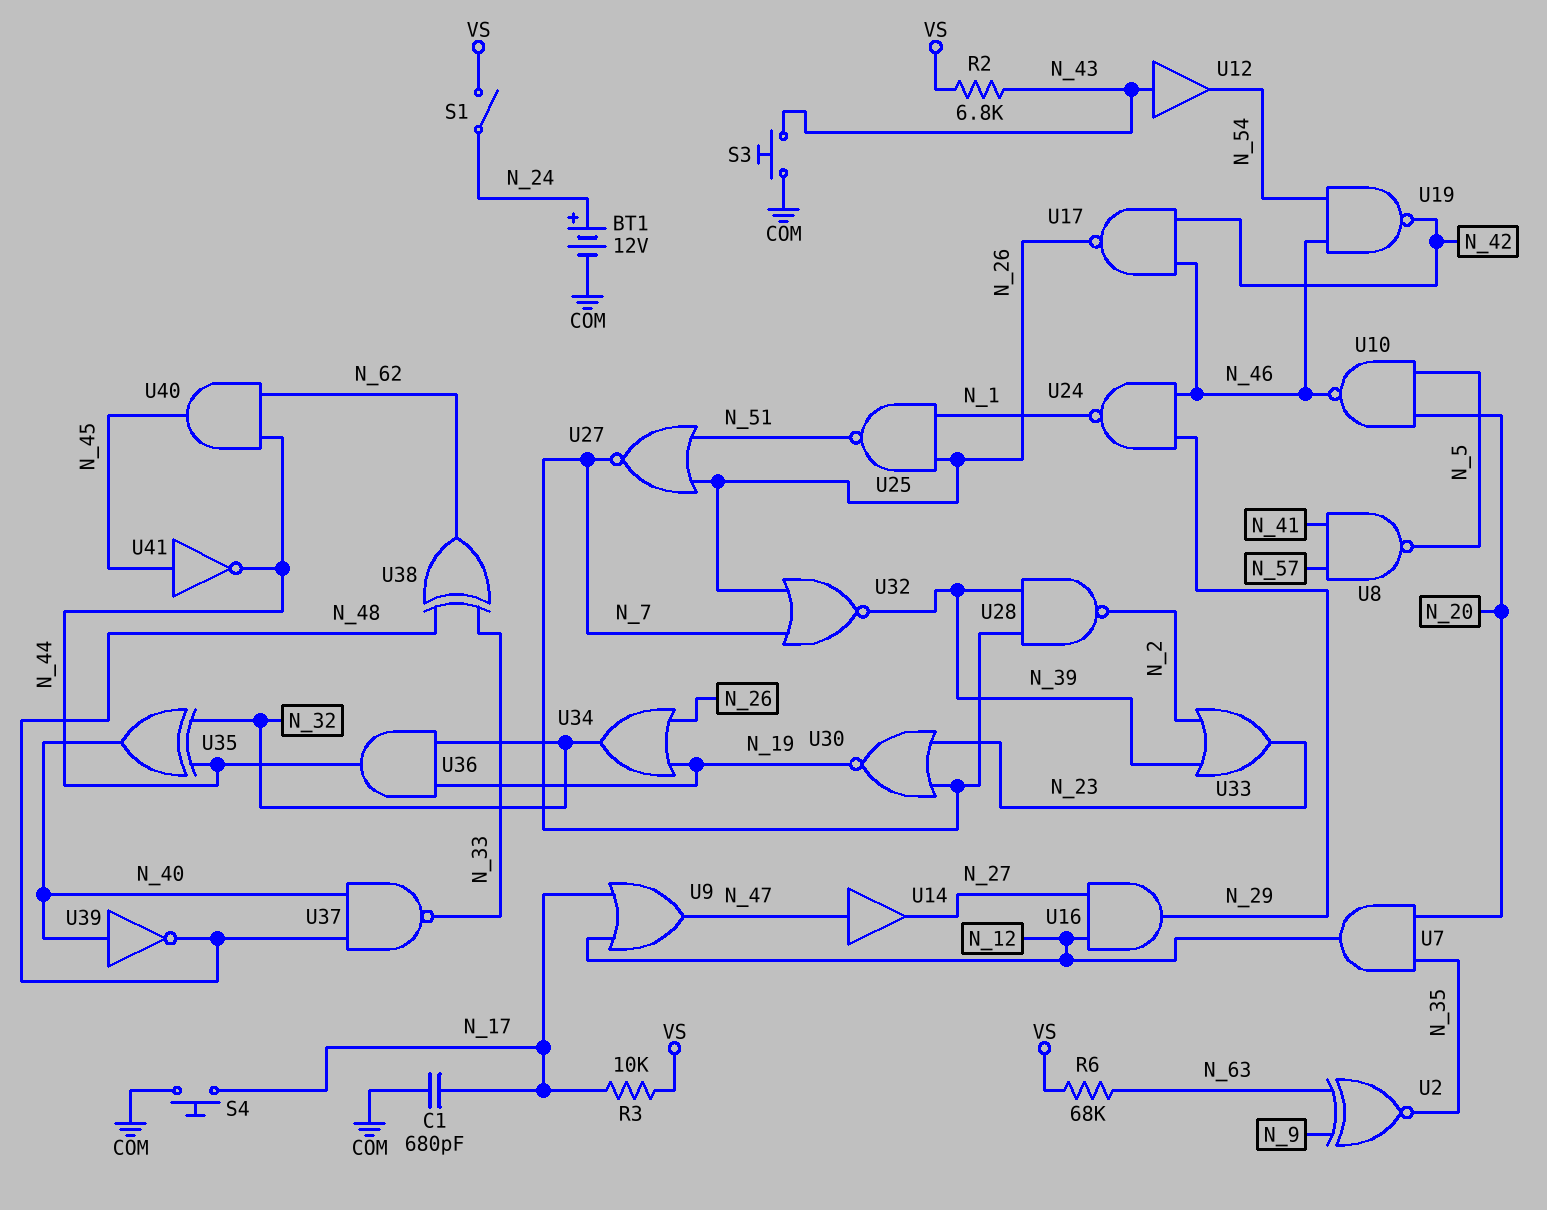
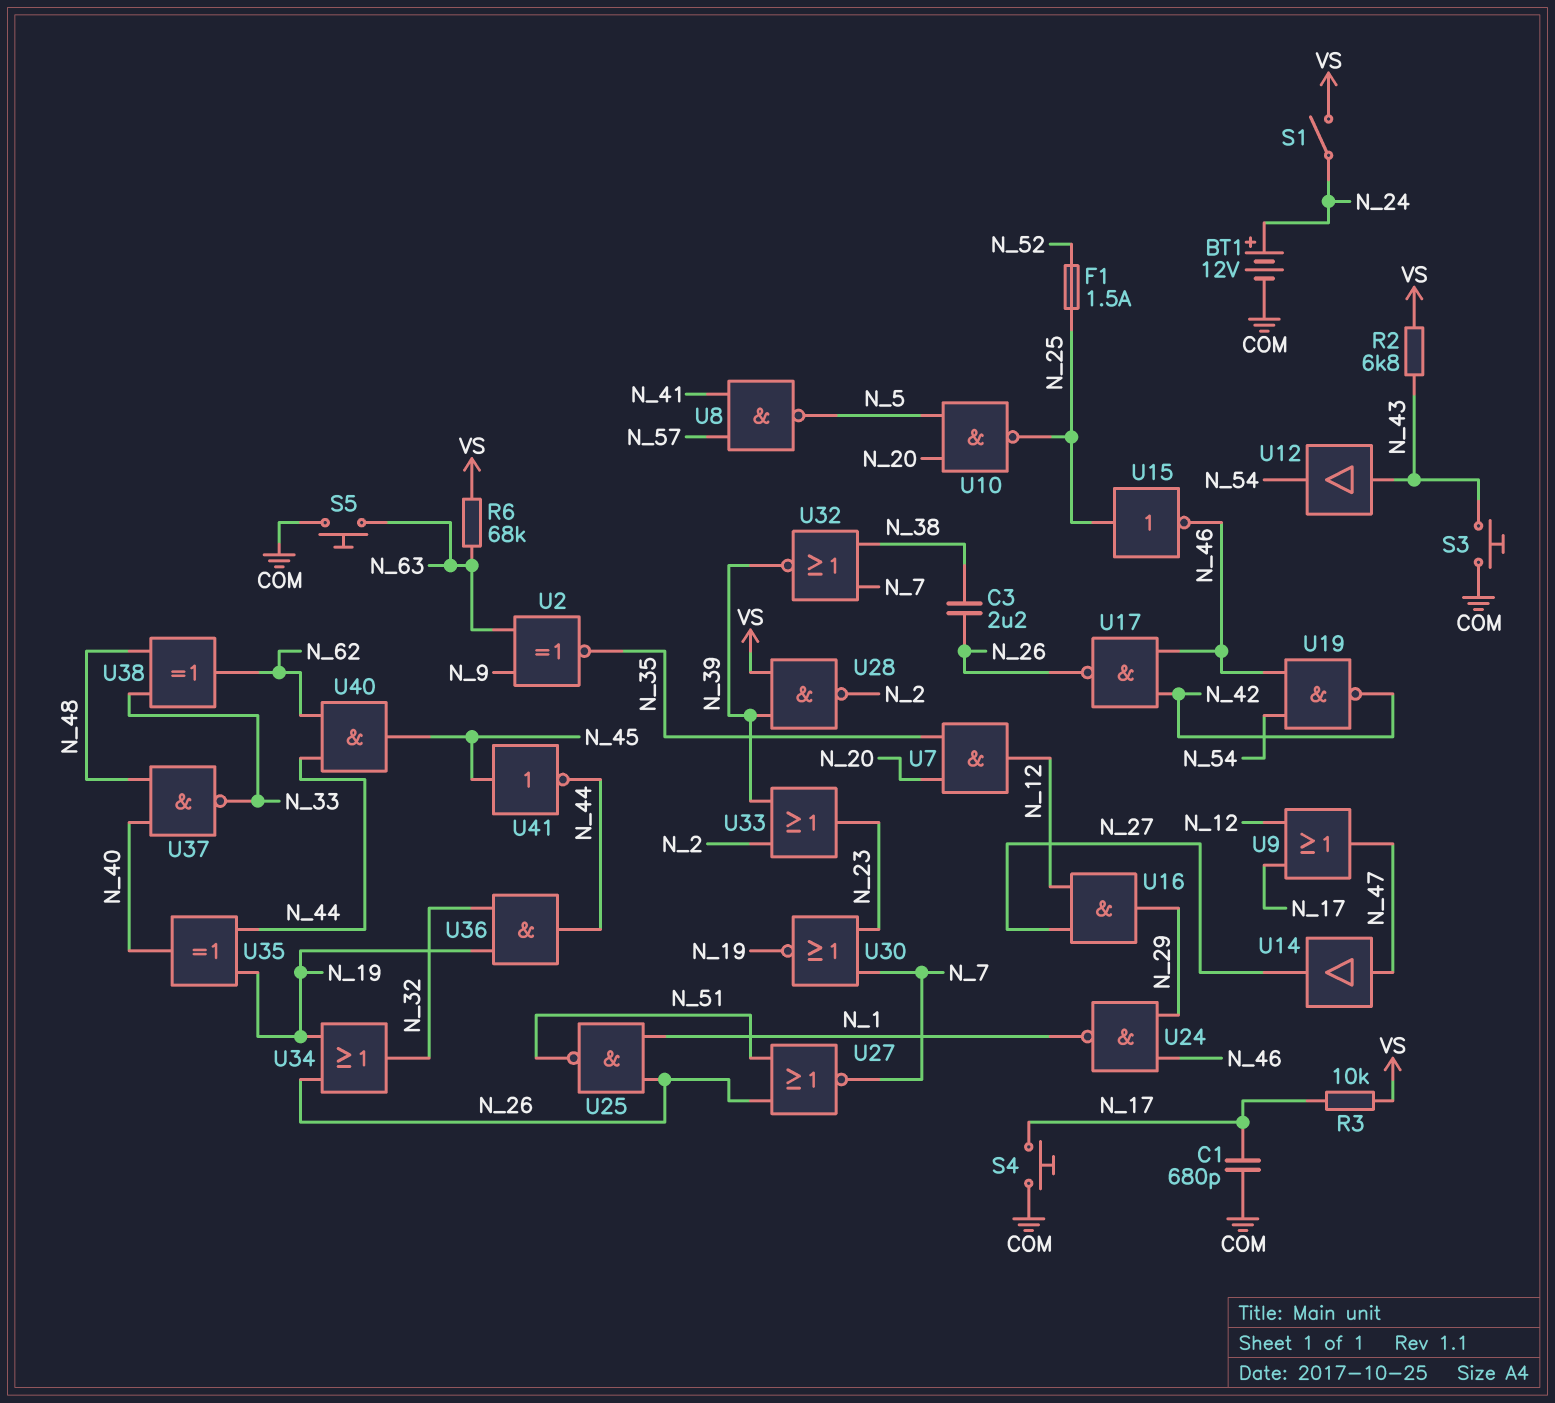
C3: none -> 2.2uF (N_26, N_38)
F1: none -> 1.5A (N_25, N_52)
S5: none -> button (COM, N_63)
U10: NAND (in N_5, in N_20, out N_46) -> NAND (in N_5, in N_20, out N_25)
U15: none -> NOT (in N_25, out N_46)
U28: NAND (in N_7, in N_39, out N_2) -> NAND (in N_39, in VS, out N_2)
U32: NOR (in N_7, in N_26, out N_39) -> NOR (in N_7, in N_38, out N_39)
U35: XOR (in N_32, in N_44, out N_40) -> XOR (in N_19, in N_44, out N_40)
U39: NOT (in N_40, out N_48) -> none

